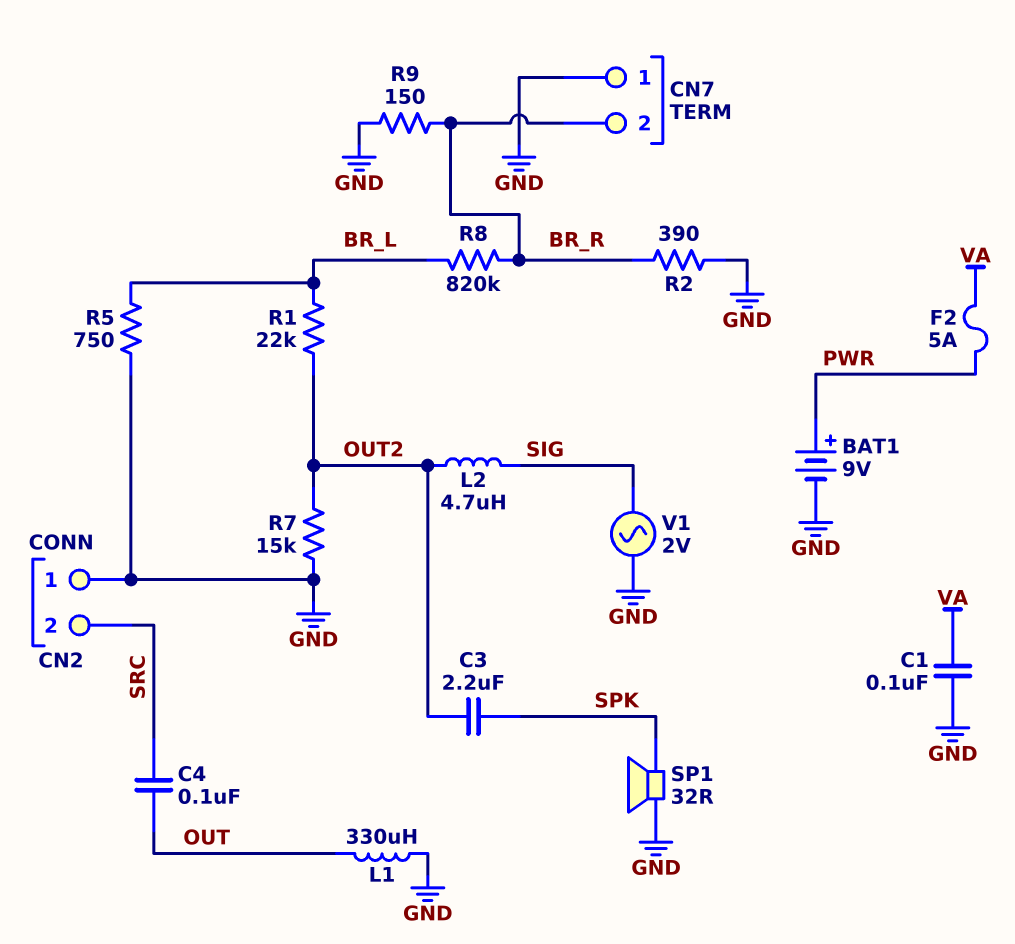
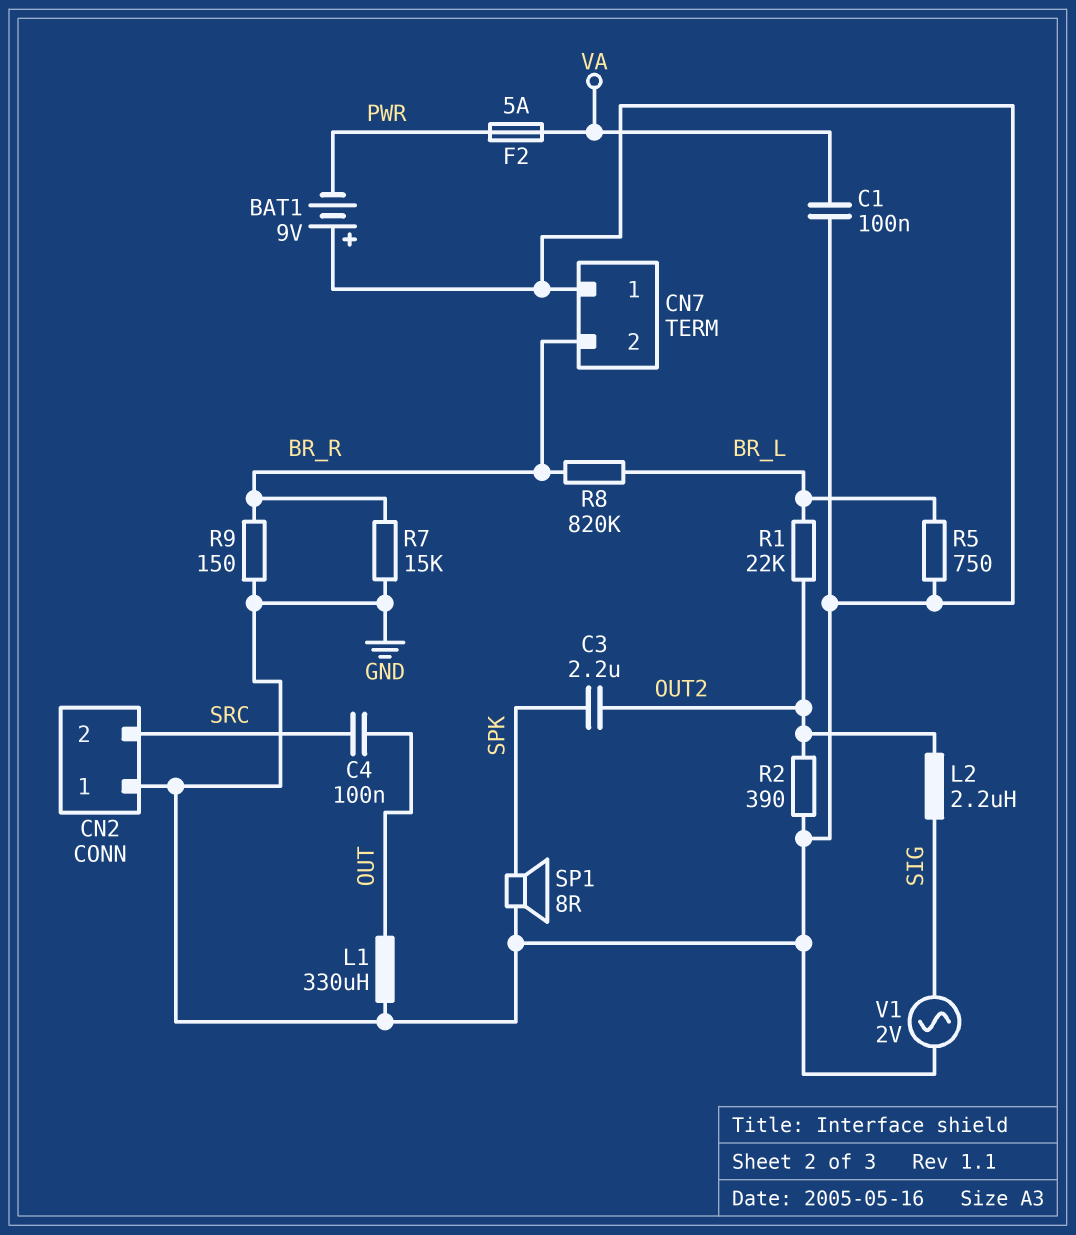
BAT1: 9V (plus PWR, minus GND) -> 9V (plus GND, minus PWR)
L2: 4.7uH (OUT2, SIG) -> 2.2uH (OUT2, SIG)
R2: 390 (BR_R, GND) -> 390 (GND, OUT2)
R7: 15k (GND, OUT2) -> 15k (BR_R, GND)
SP1: speaker 32R (GND, SPK) -> speaker 8R (GND, SPK)

